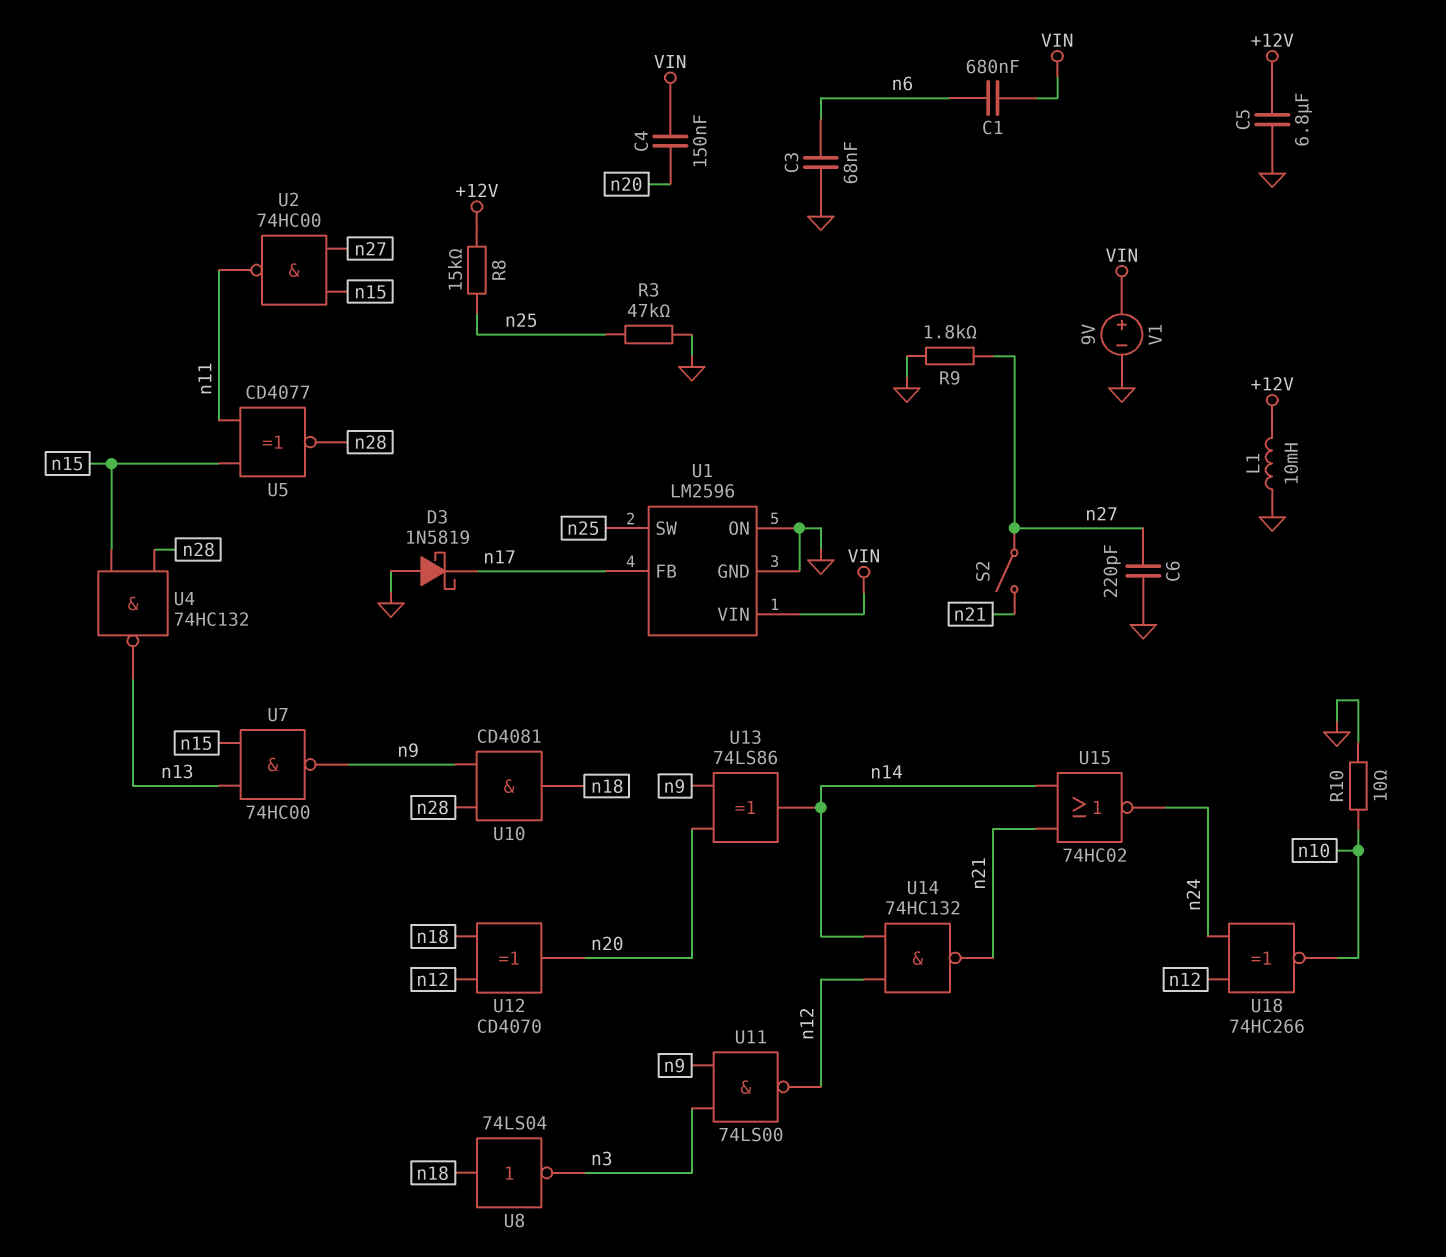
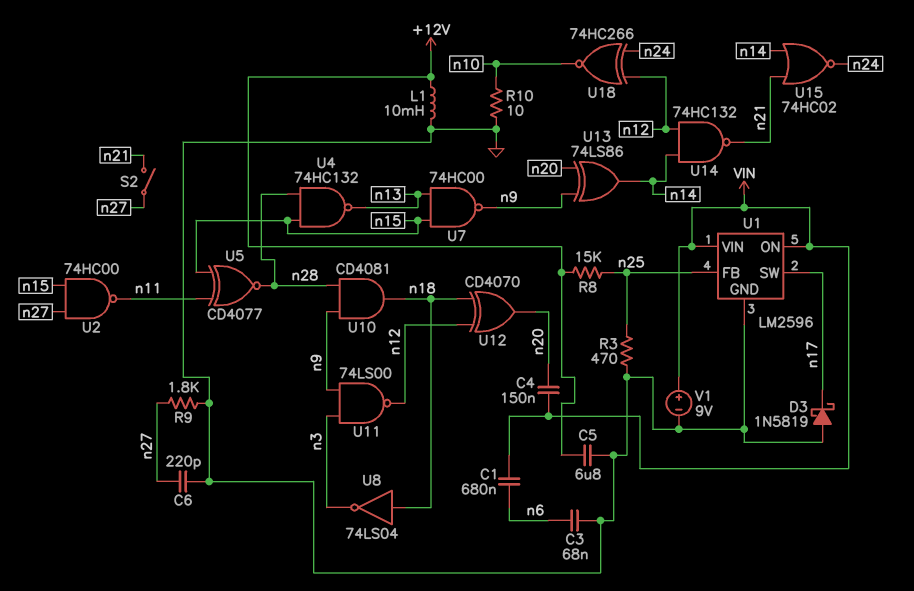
R3: 47k (GND, n25) -> 470 (GND, n25)
U1 pin FB: n17 -> n25
U1 pin ON: GND -> VIN
U1 pin SW: n25 -> n17

